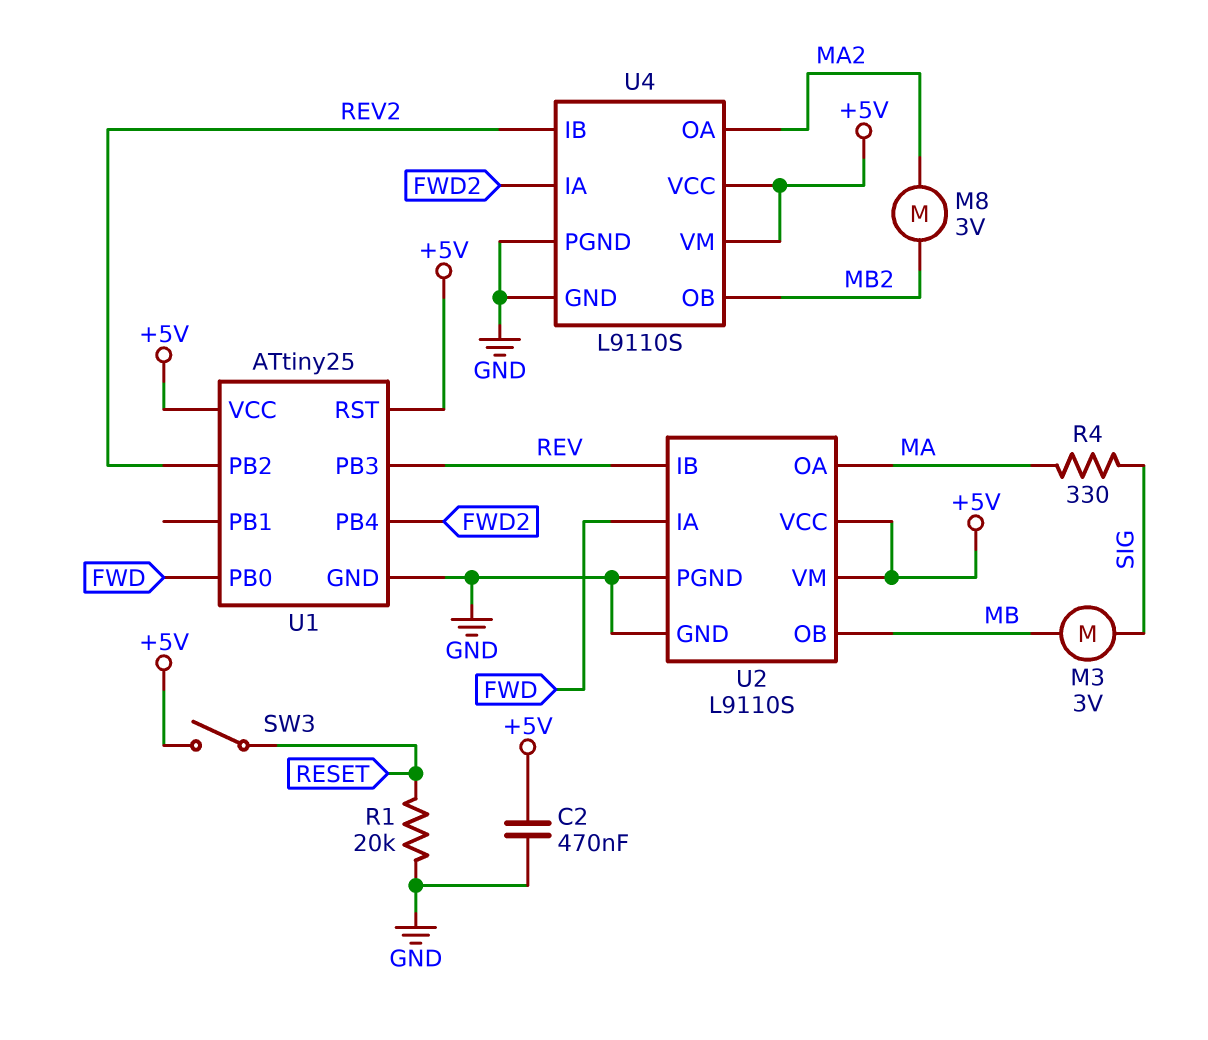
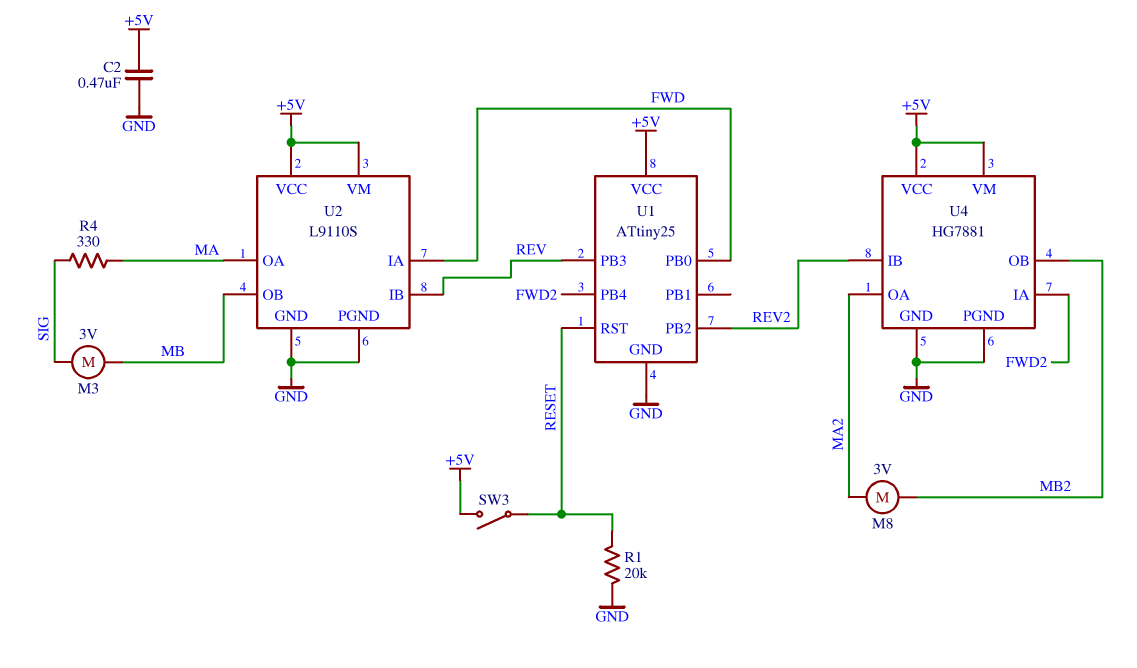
U1 pin RST: +5V -> RESET
U4: L9110S -> HG7881

